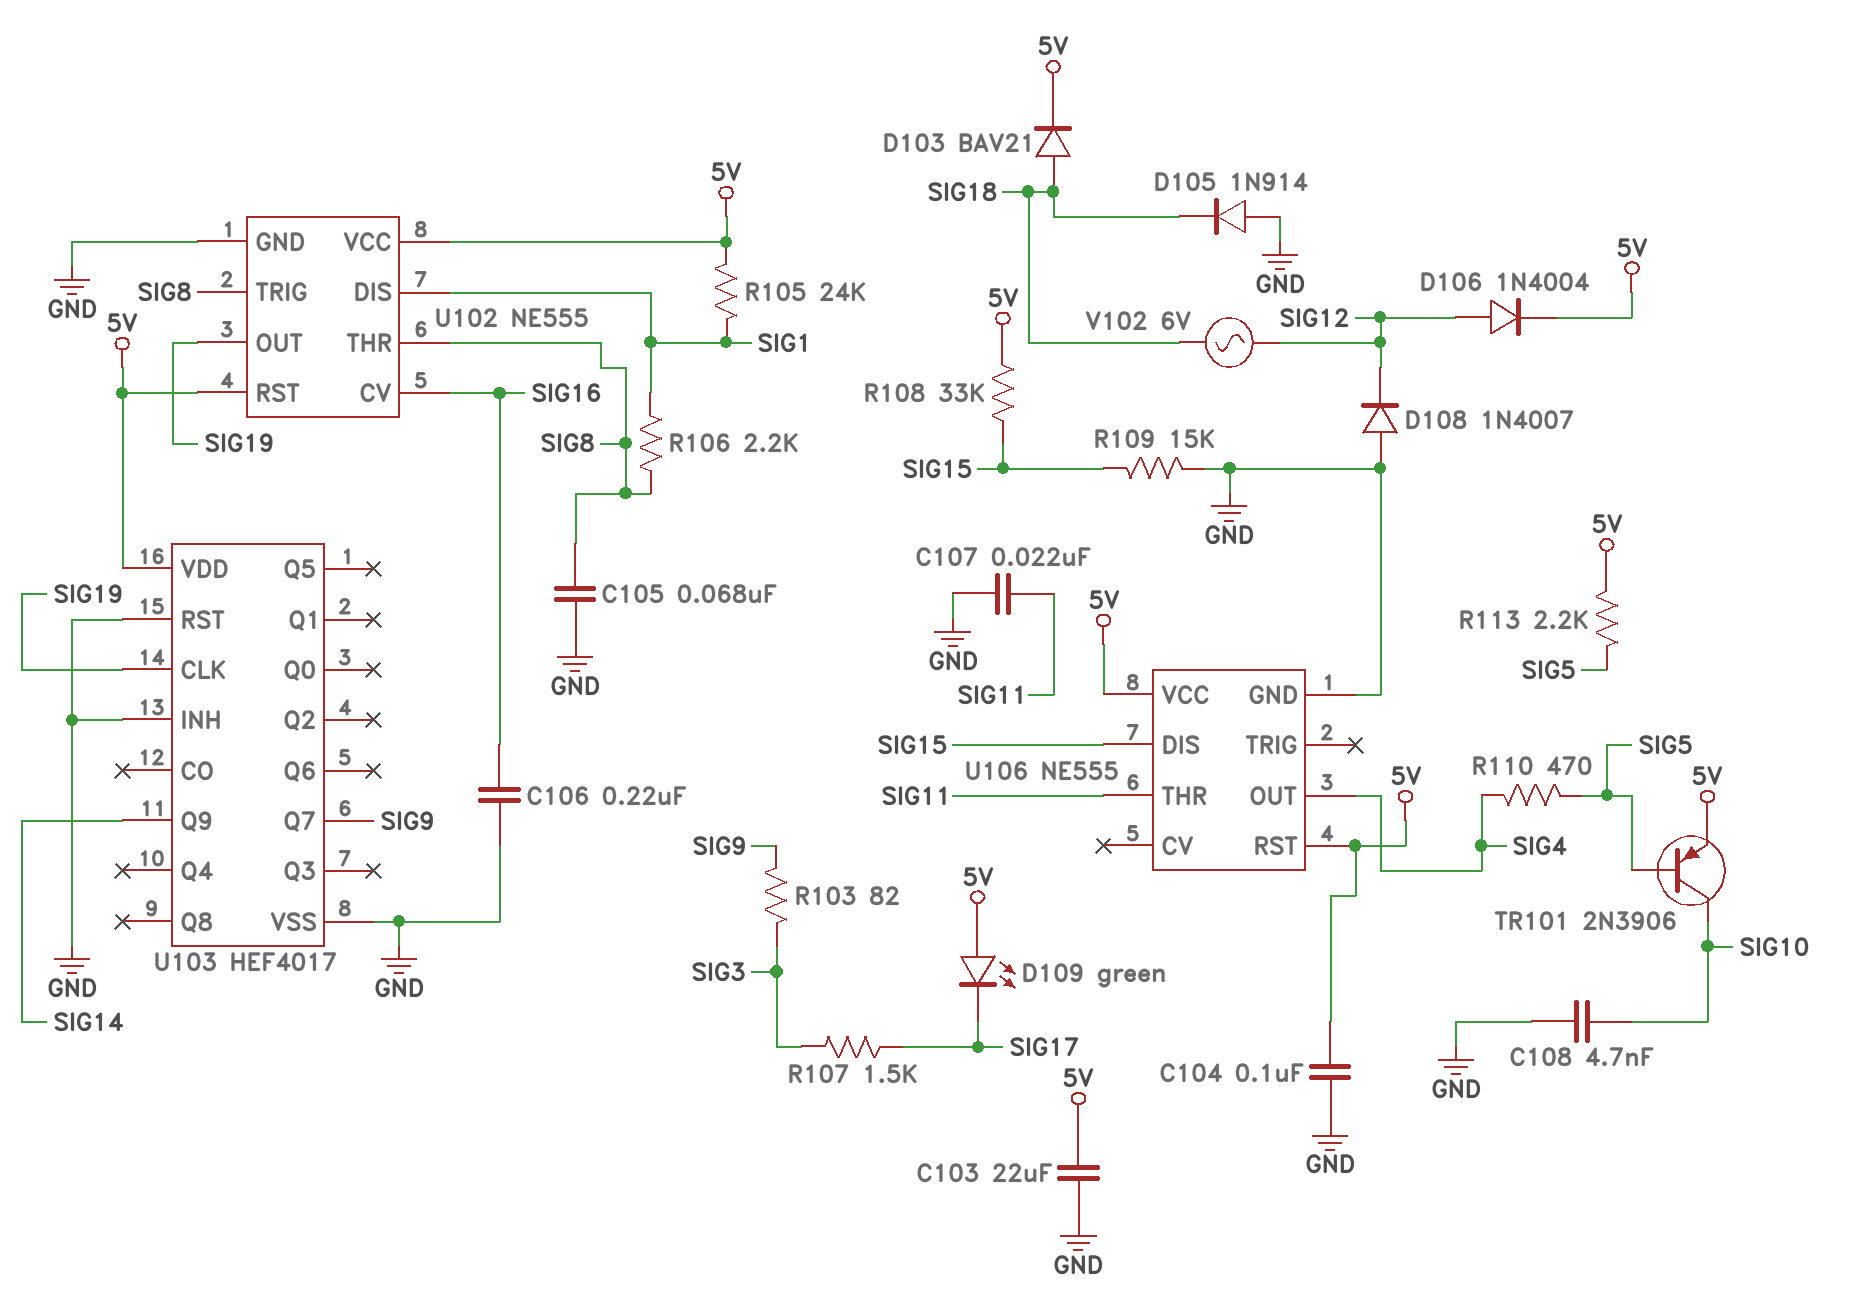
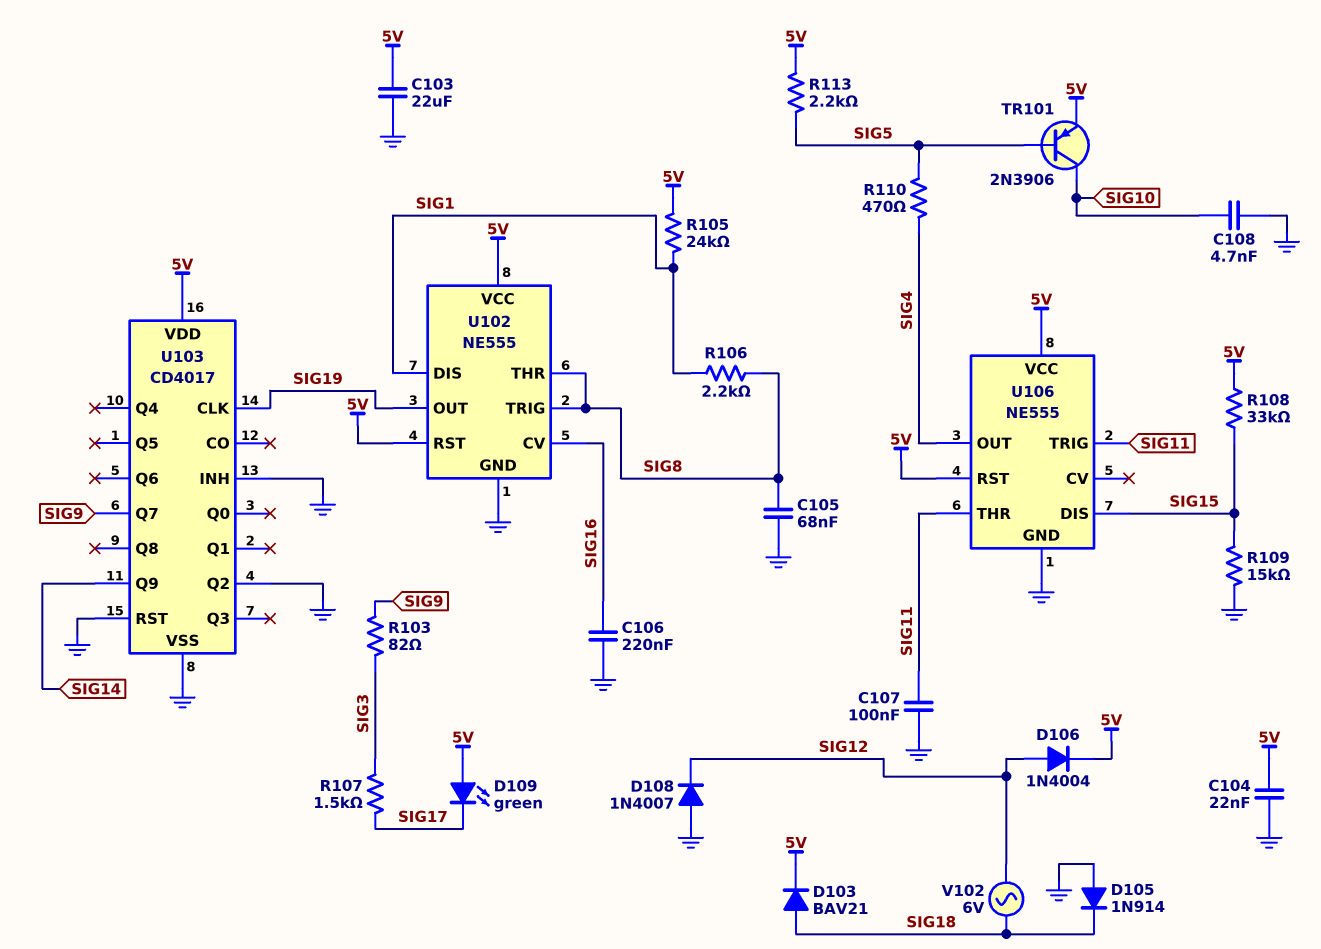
C104: 100nF (5V, GND) -> 22nF (5V, GND)
C107: 22nF (GND, SIG11) -> 100nF (GND, SIG11)
U103: HEF4017 -> CD4017
U103 pin Q2: none -> GND
U106 pin TRIG: none -> SIG11

